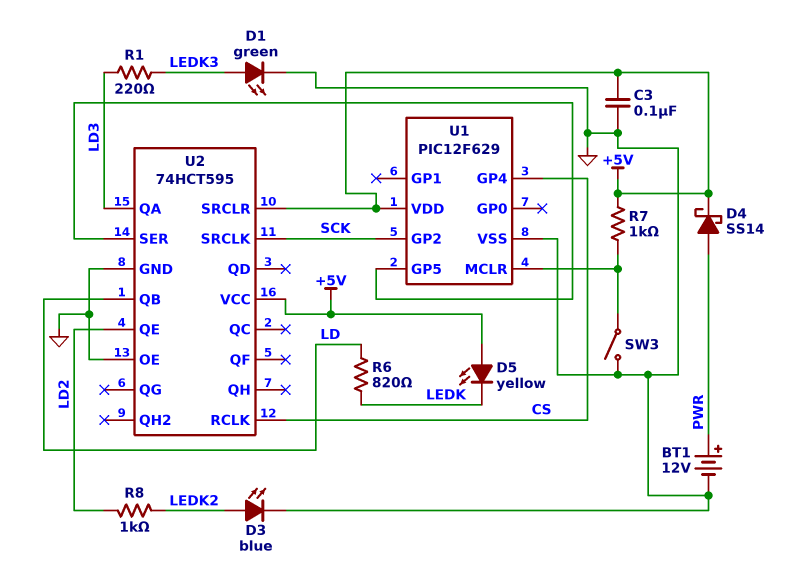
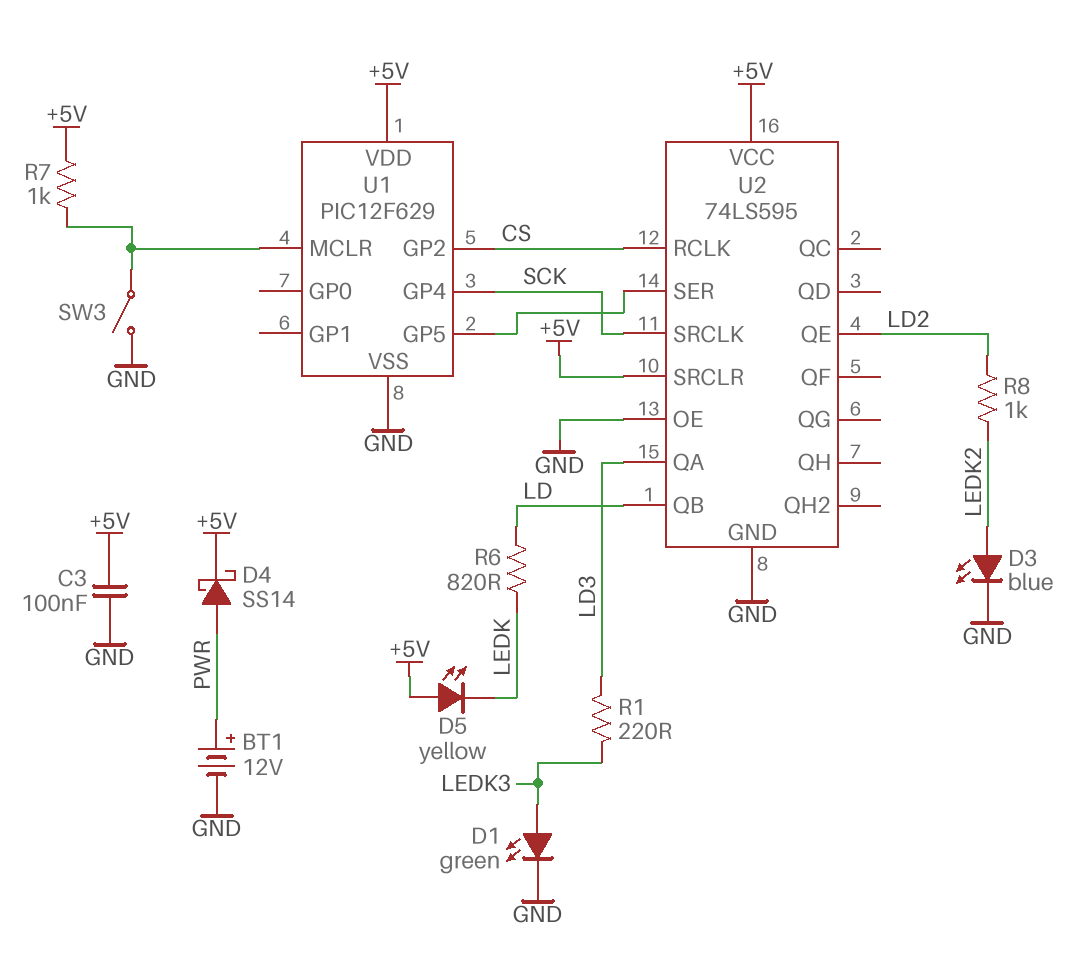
U1 pin GP2: SCK -> CS
U1 pin GP4: CS -> SCK
U2: 74HCT595 -> 74LS595

